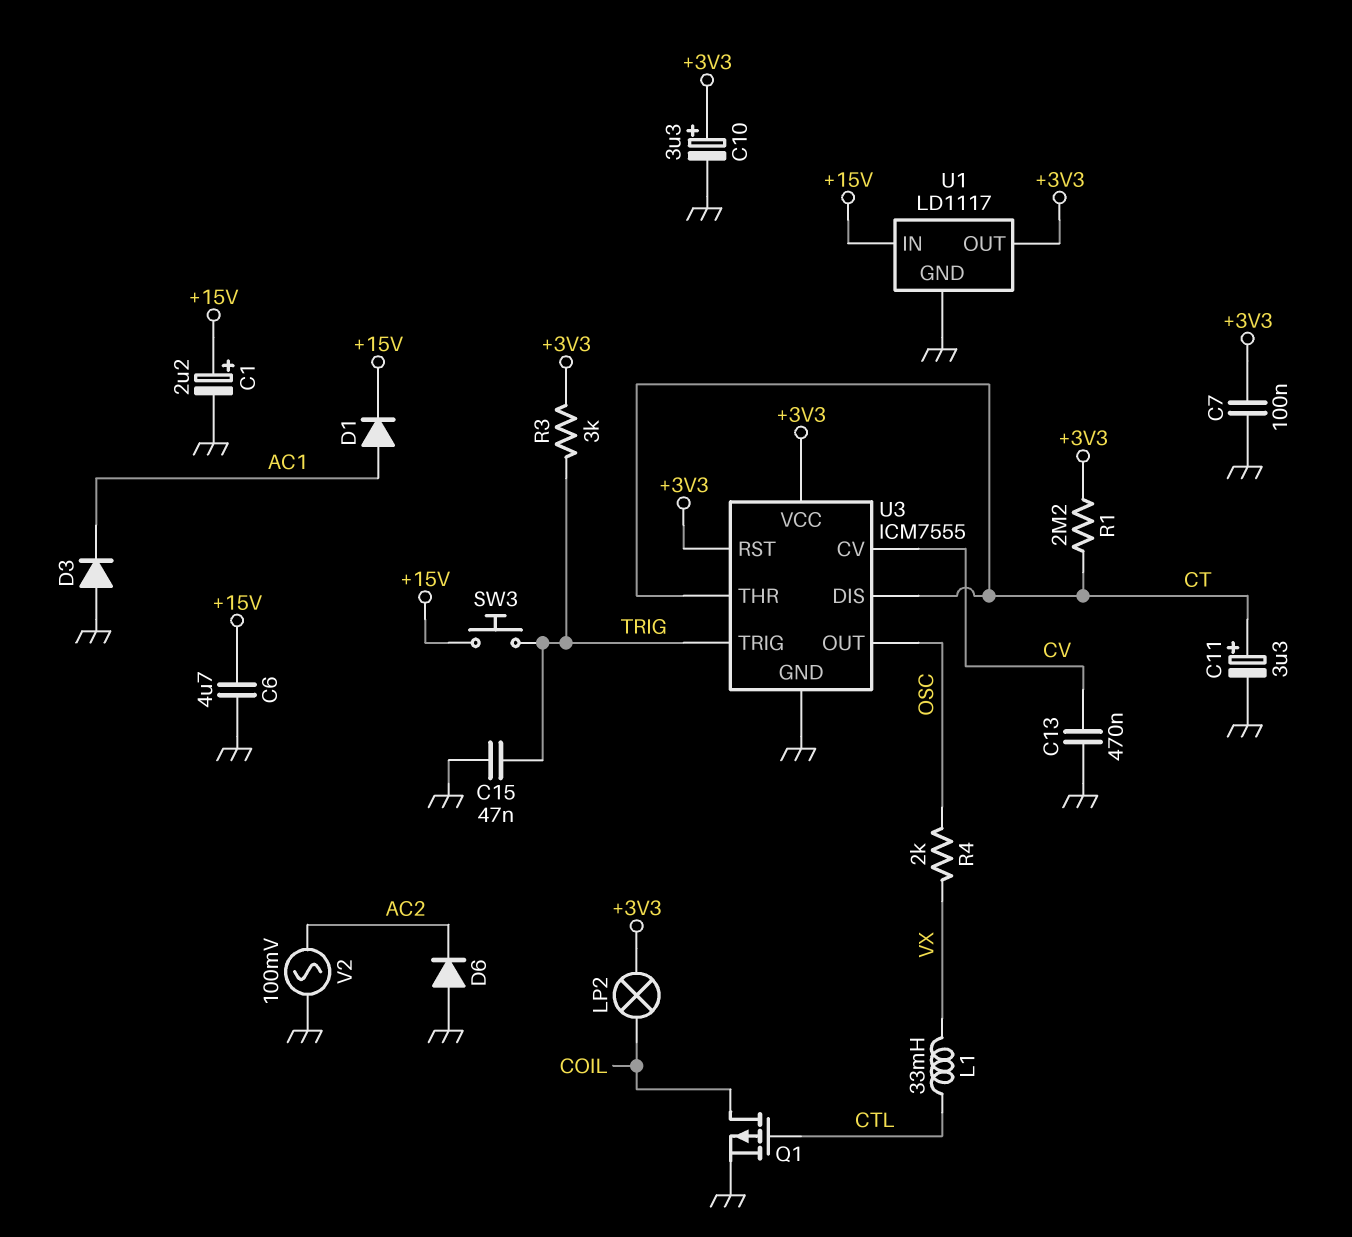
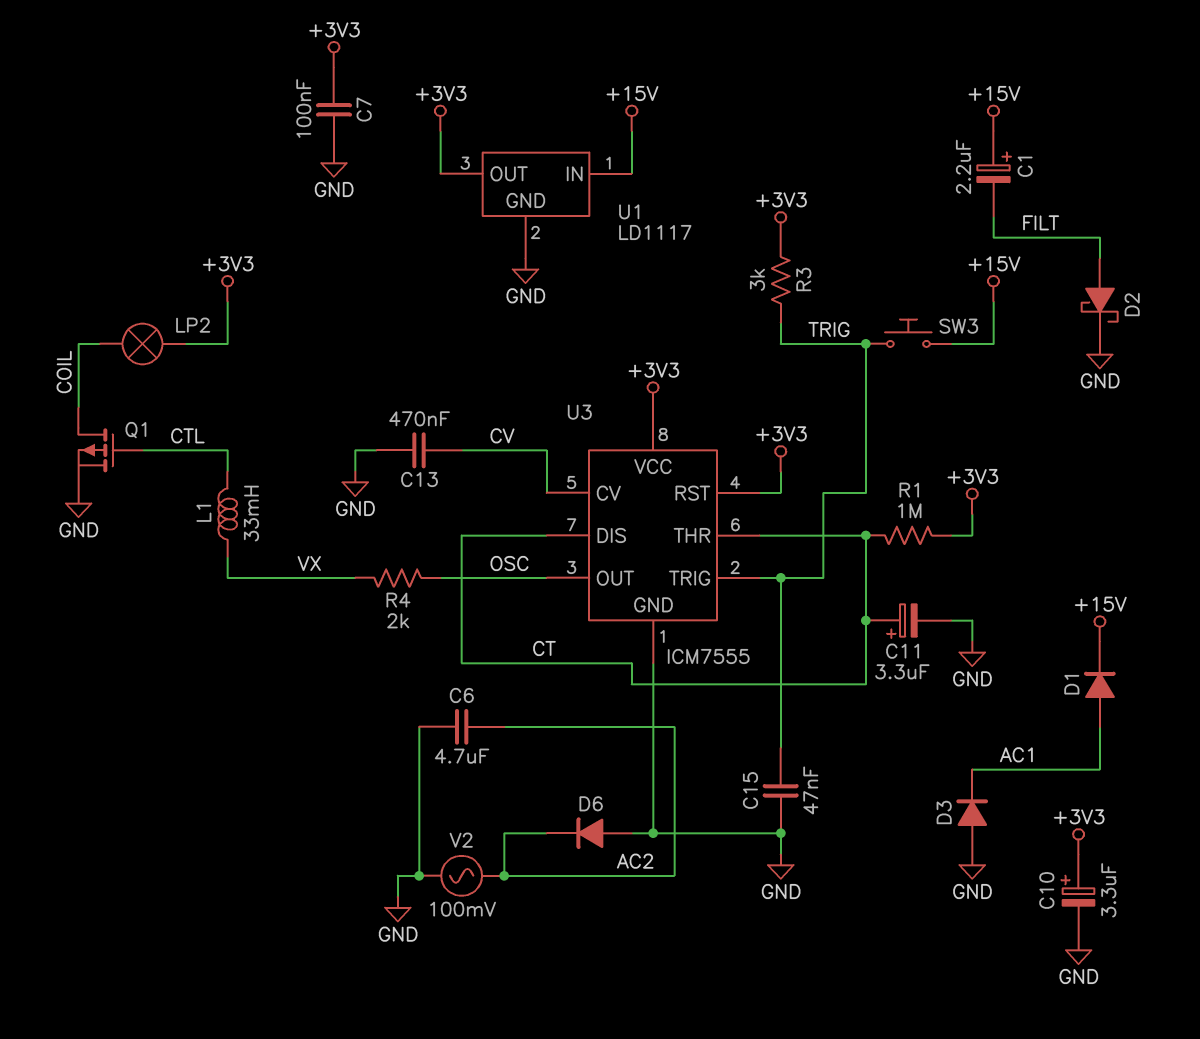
C1: 2.2uF (plus +15V, minus GND) -> 2.2uF (plus +15V, minus FILT)
C6: 4.7uF (+15V, GND) -> 4.7uF (AC2, GND)
D2: none -> schottky (A FILT, K GND)
R1: 2.2M (+3V3, CT) -> 1M (+3V3, CT)

